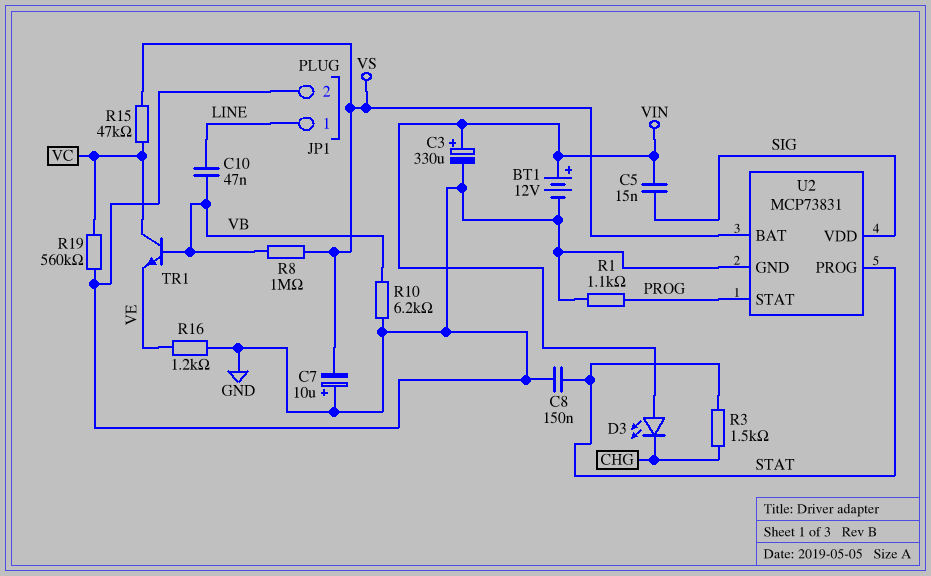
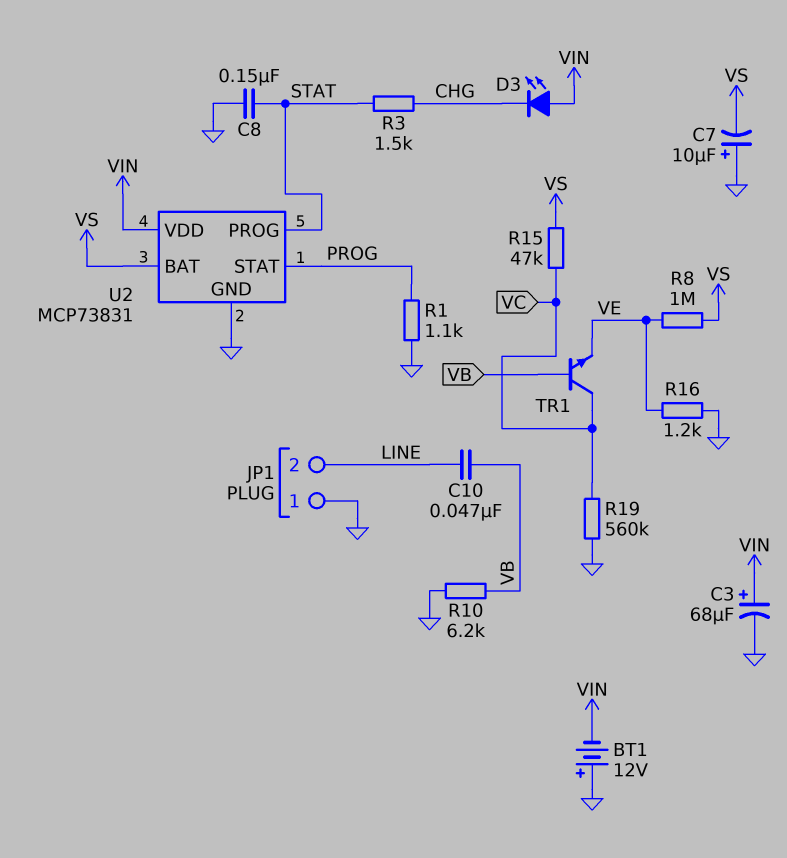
BT1: 12V (plus VIN, minus GND) -> 12V (plus GND, minus VIN)
C3: 330uF (plus VIN, minus GND) -> 68uF (plus VIN, minus GND)
C5: 15nF (SIG, VIN) -> none
JP1 pin 1: LINE -> GND
JP1 pin 2: GND -> LINE
R8: 1M (VB, VS) -> 1M (VE, VS)
U2 pin VDD: SIG -> VIN

